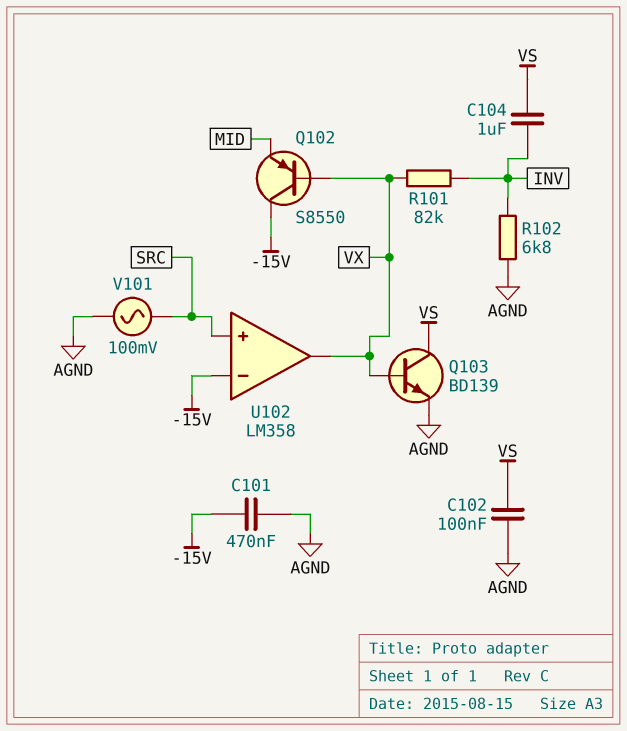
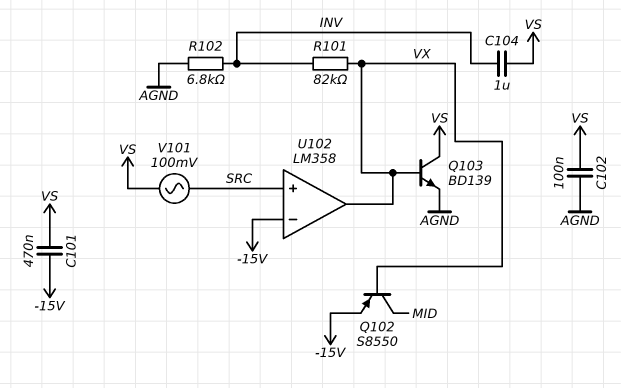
C101: 470nF (-15V, AGND) -> 470nF (-15V, VS)
Q102: PNP S8550 (B VX, C -15V, E MID) -> PNP S8550 (B VX, C MID, E -15V)
V101: AC 100mV (AGND, SRC) -> AC 100mV (SRC, VS)

